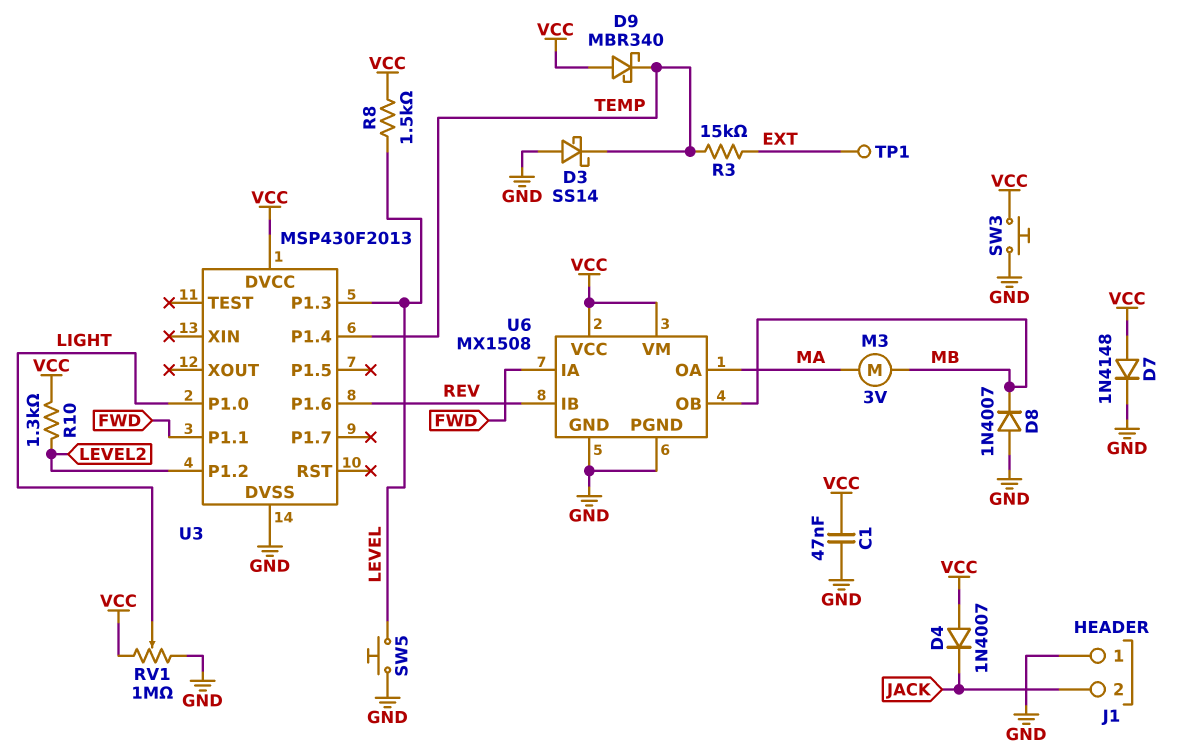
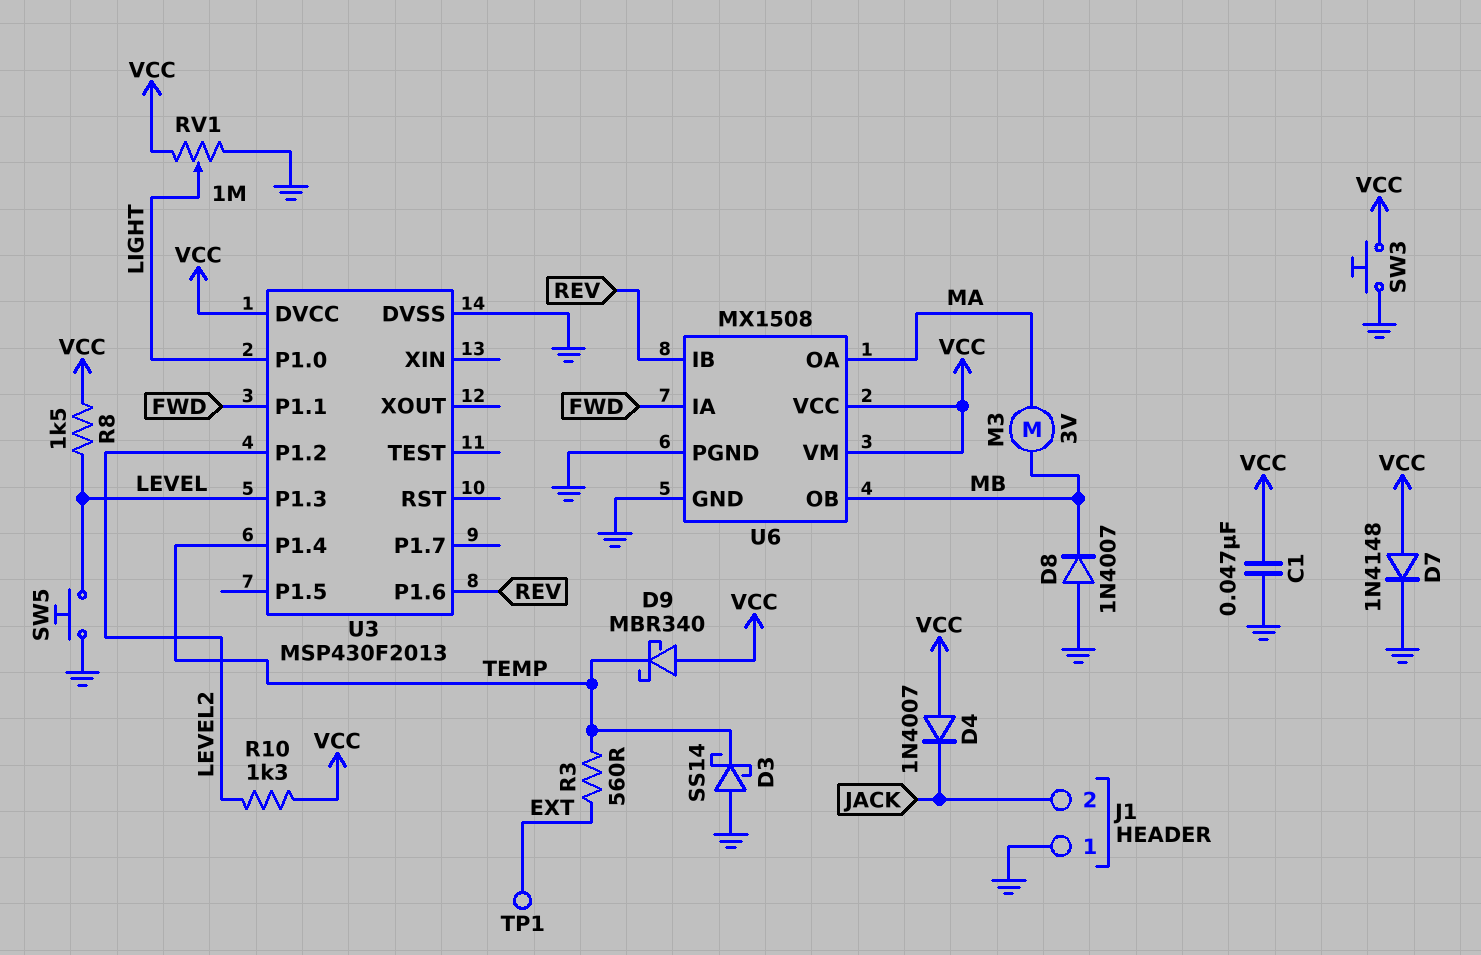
R3: 15k (EXT, TEMP) -> 560 (EXT, TEMP)

